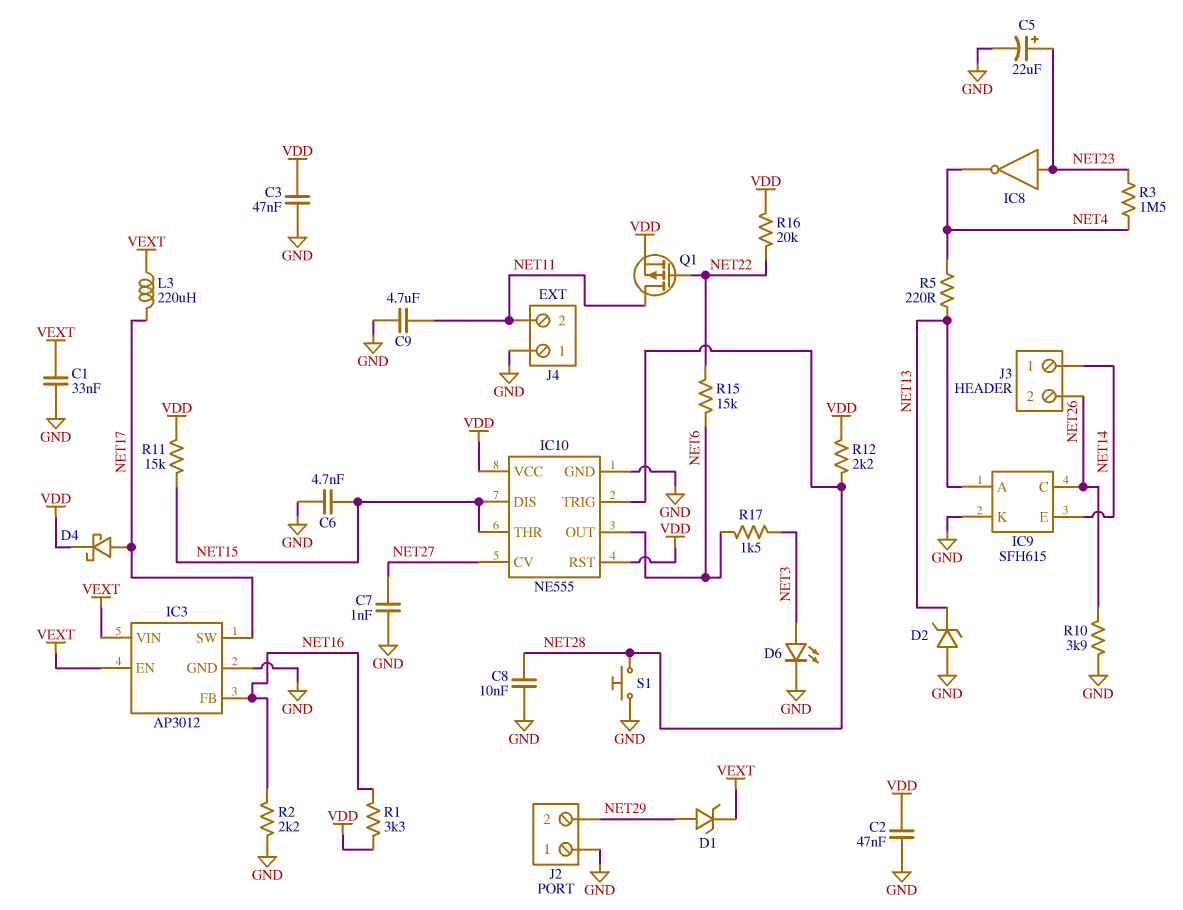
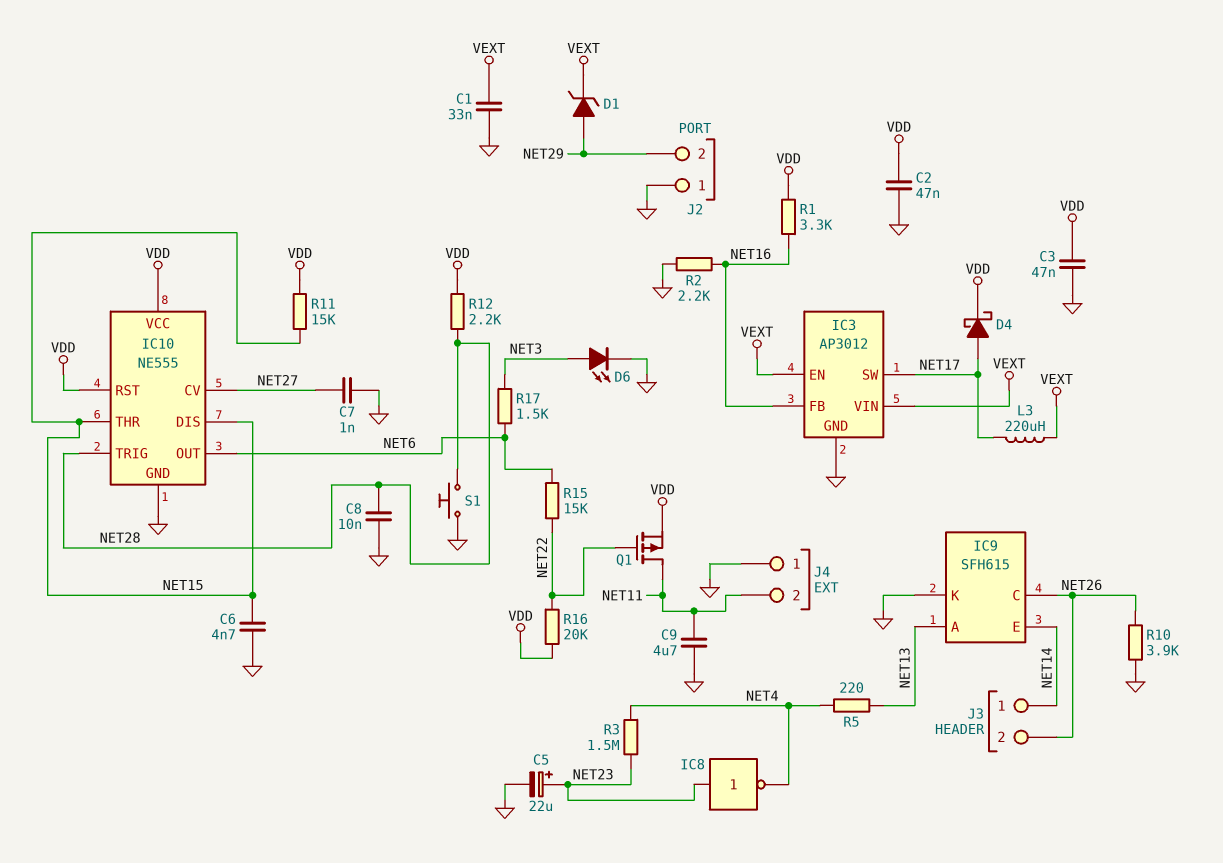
D2: zener (A GND, K NET13) -> none

